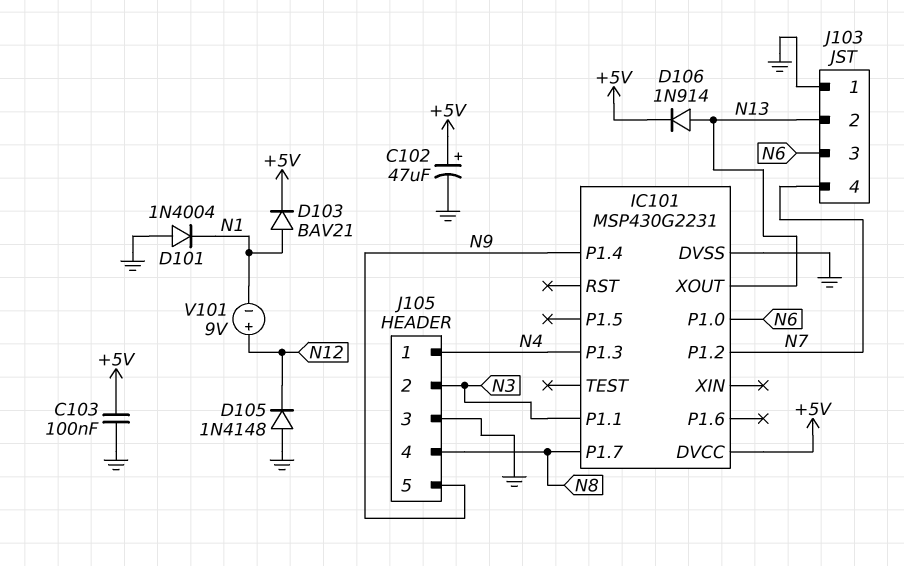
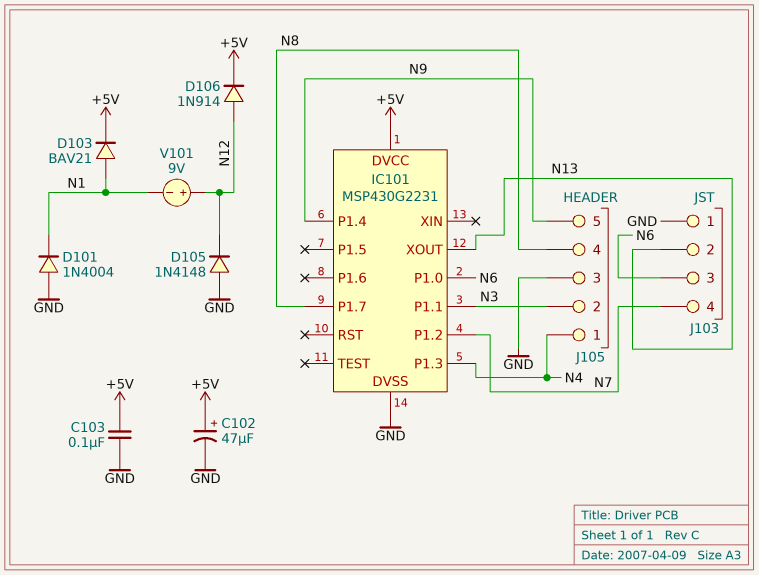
D106: diode 1N914 (A N13, K +5V) -> diode 1N914 (A N12, K +5V)

